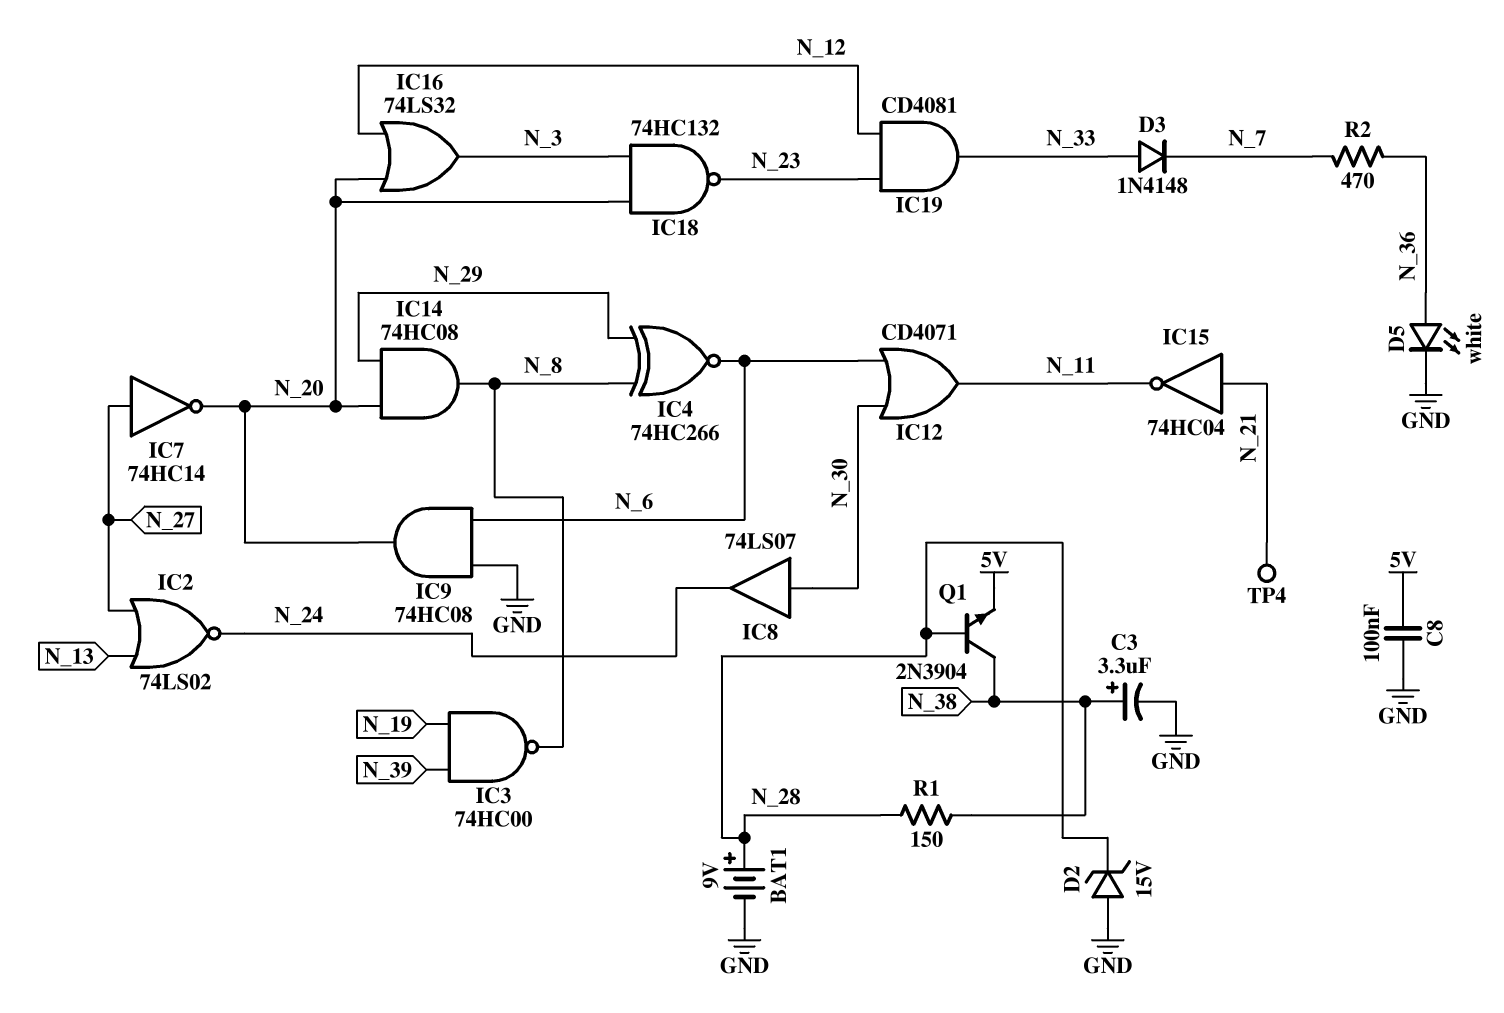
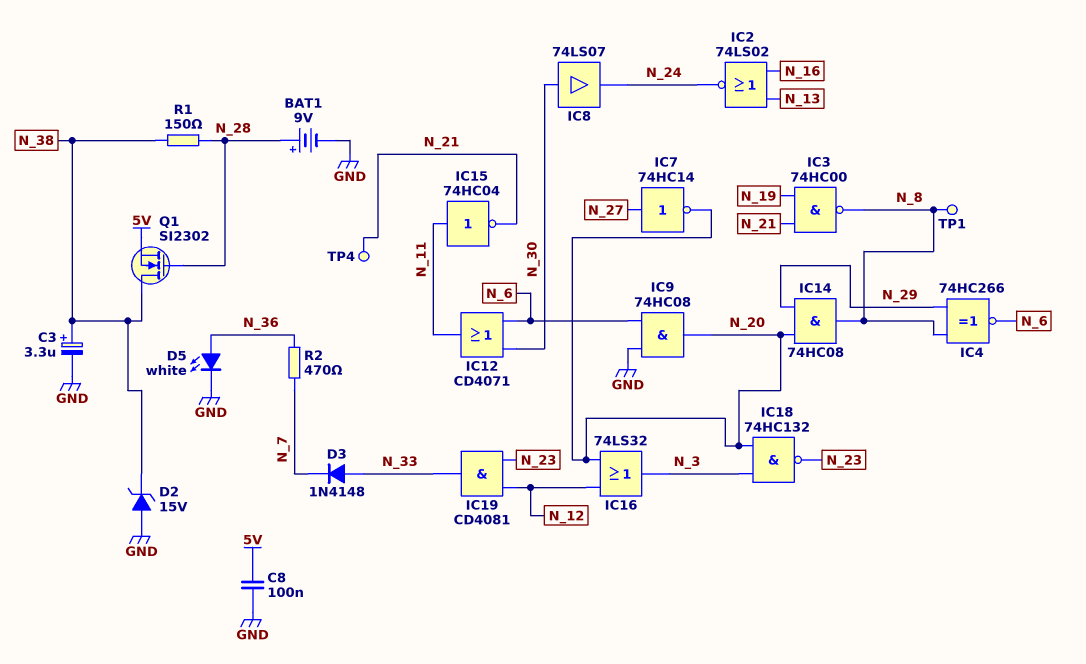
D2: zener 15V (A GND, K N_28) -> zener 15V (A GND, K N_38)
IC2: NOR 74LS02 (in N_13, in N_27, out N_24) -> NOR 74LS02 (in N_13, in N_16, out N_24)
IC3: NAND 74HC00 (in N_19, in N_39, out N_8) -> NAND 74HC00 (in N_19, in N_21, out N_8)
IC15: NOT 74HC04 (in N_21, out N_11) -> NOT 74HC04 (in N_11, out N_21)
Q1: NPN 2N3904 (B N_28, C N_38, E 5V) -> NMOS SI2302 (G N_28, D N_38, S 5V)
TP1: none -> test point (N_8)

